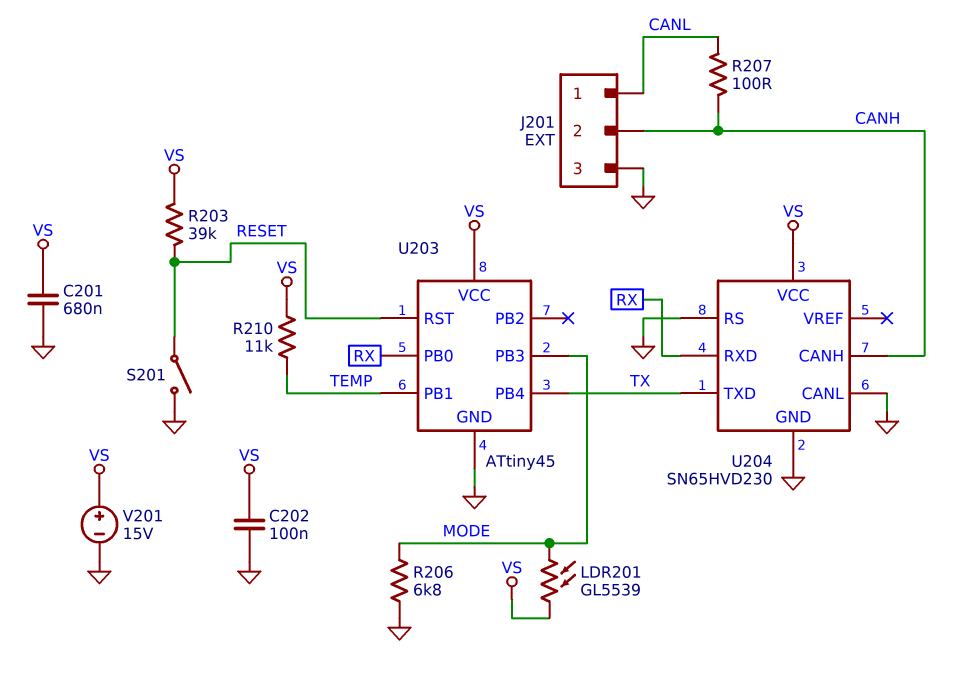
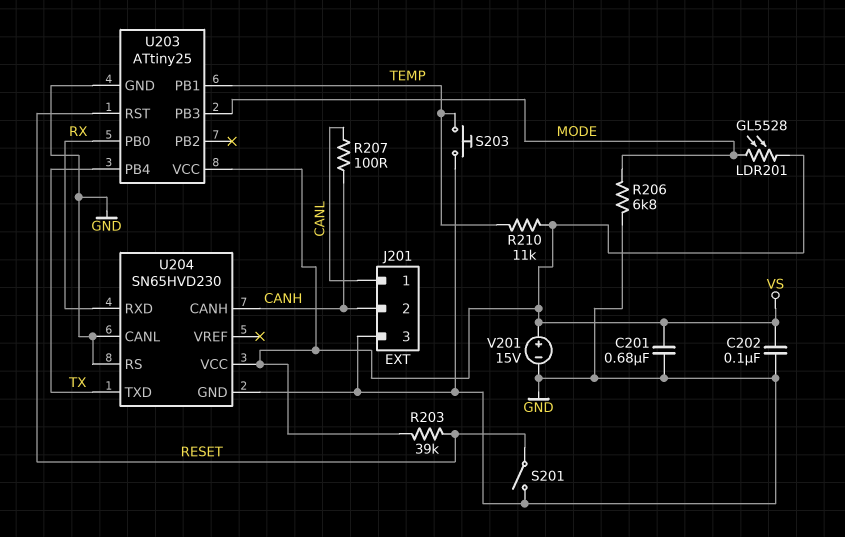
LDR201: GL5539 (MODE, VS) -> GL5528 (MODE, VS)
S203: none -> button (GND, TEMP)
U203: ATtiny45 -> ATtiny25

